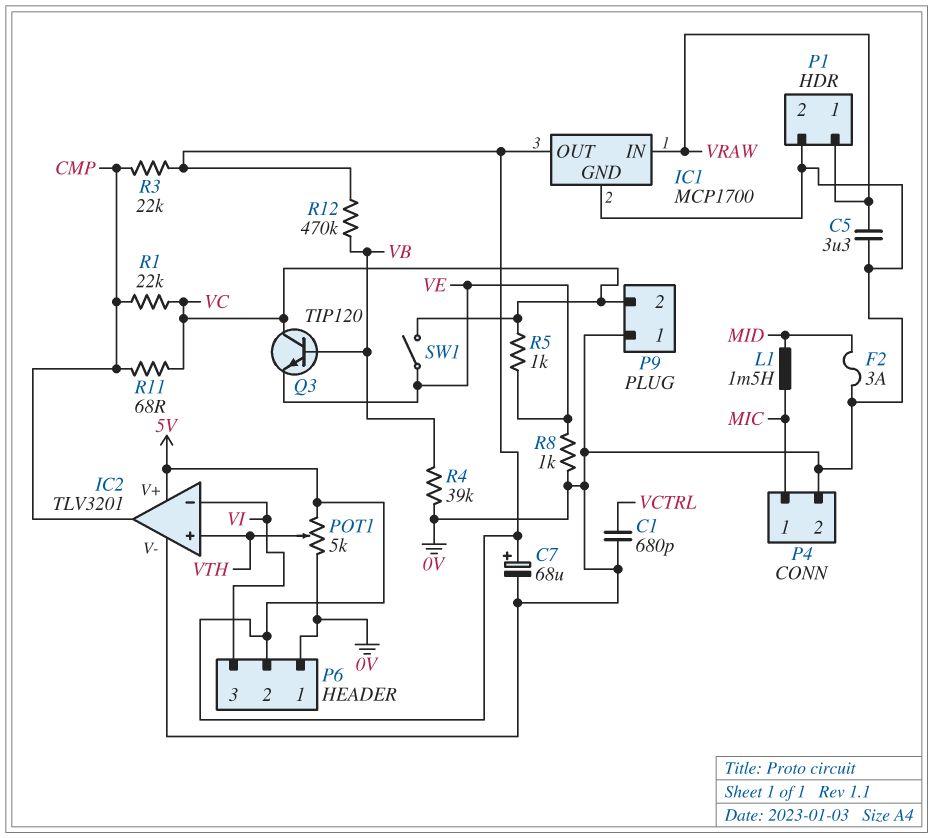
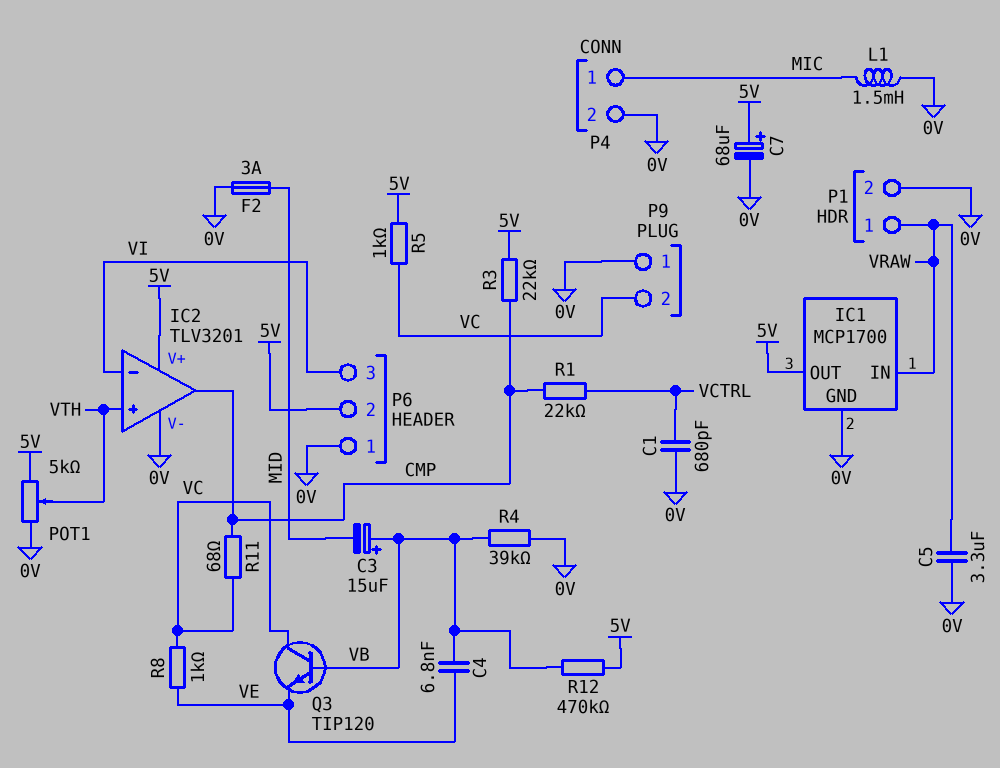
C3: none -> 15uF (plus VB, minus MID)
C4: none -> 6.8nF (VB, VE)
L1: 1.5mH (MIC, MID) -> 1.5mH (0V, MIC)
R1: 22k (CMP, VC) -> 22k (CMP, VCTRL)
R5: 1k (VC, VE) -> 1k (5V, VC)
R8: 1k (0V, VE) -> 1k (VC, VE)
SW1: switch (VC, VE) -> none

